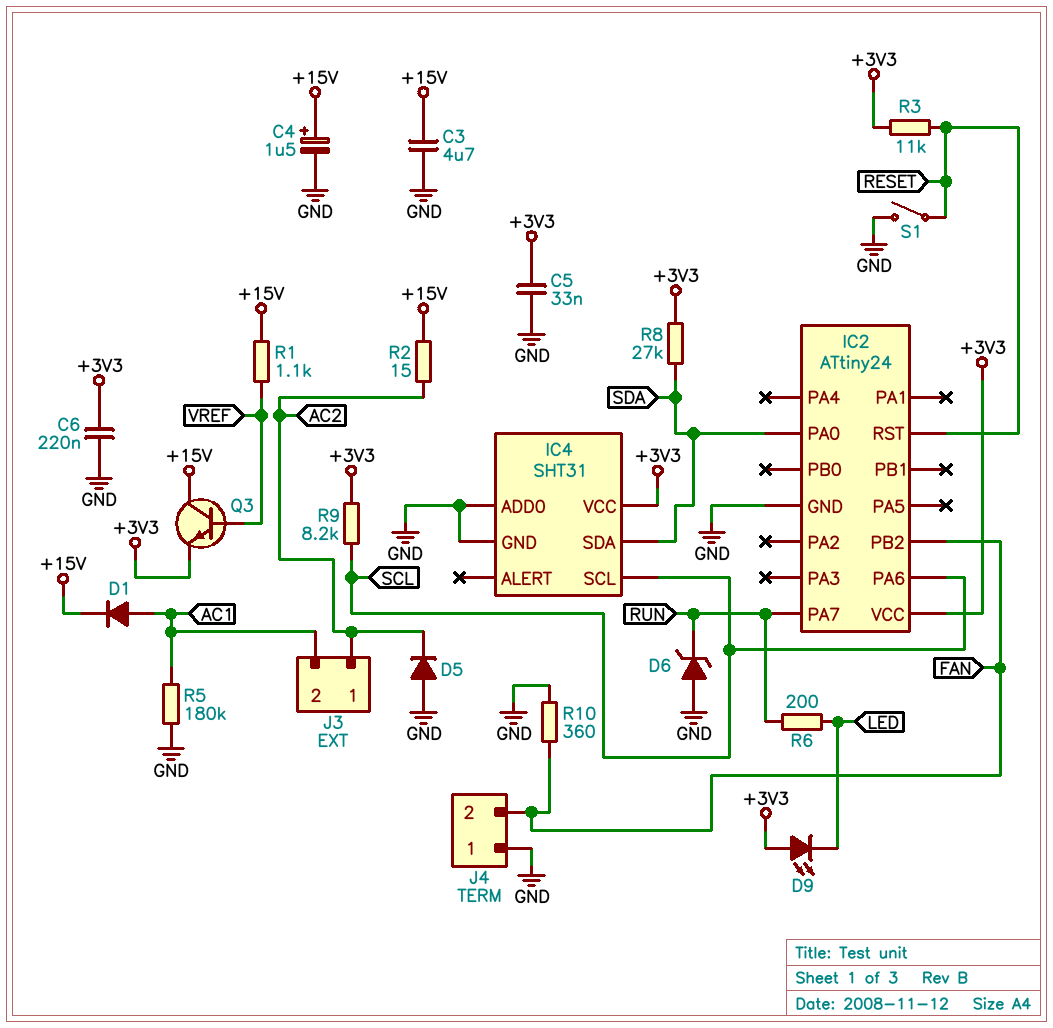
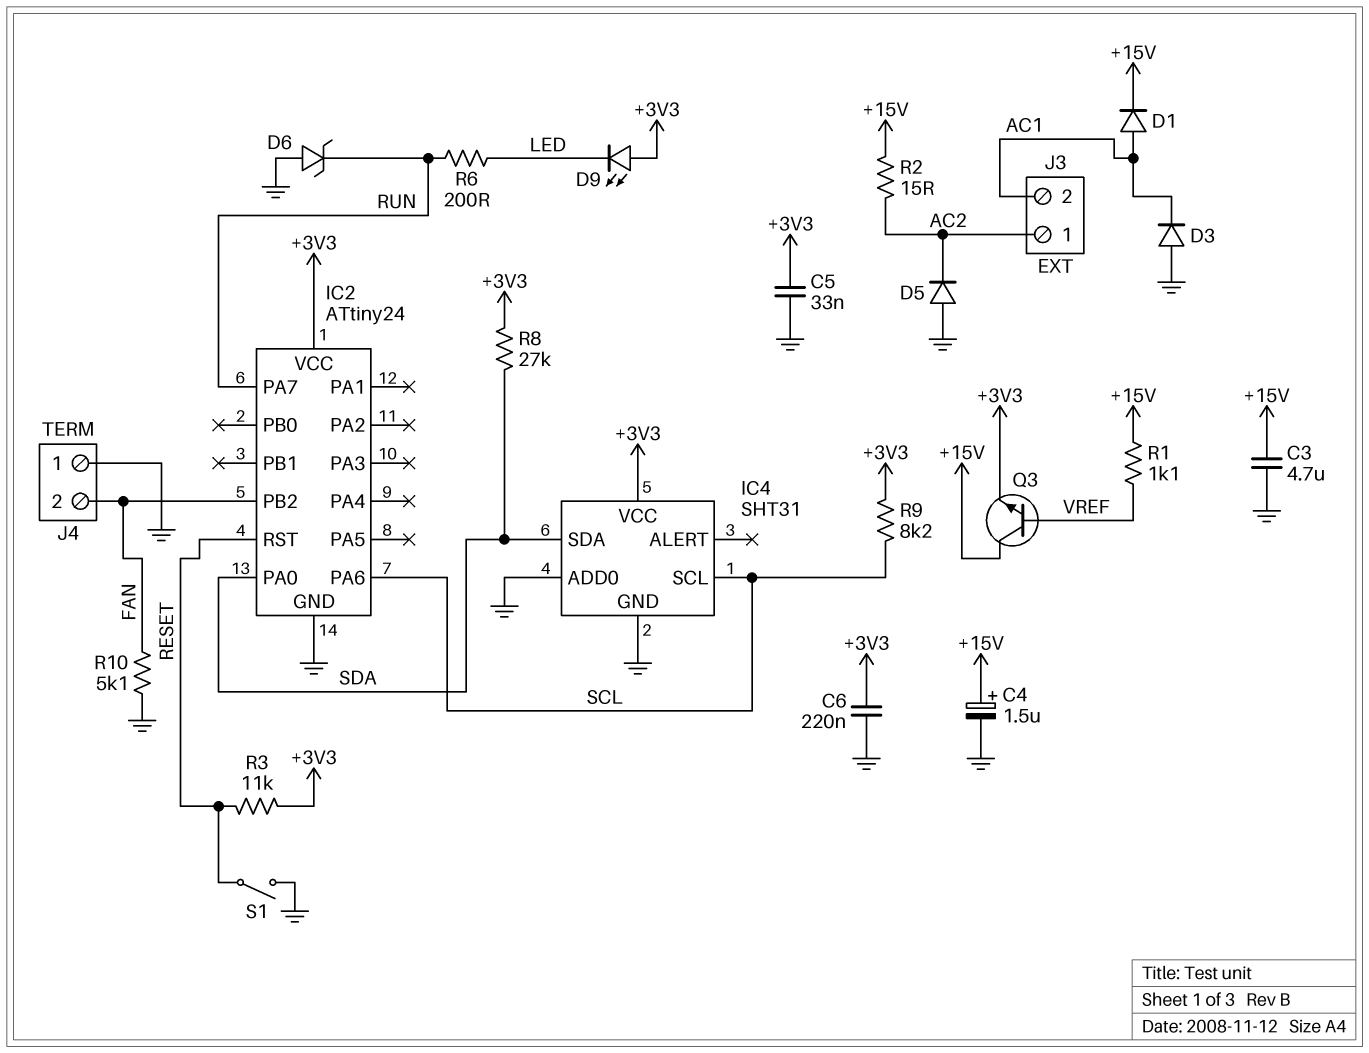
D3: none -> diode (A GND, K AC1)
R5: 180k (AC1, GND) -> none
R10: 360 (FAN, GND) -> 5.1k (FAN, GND)

